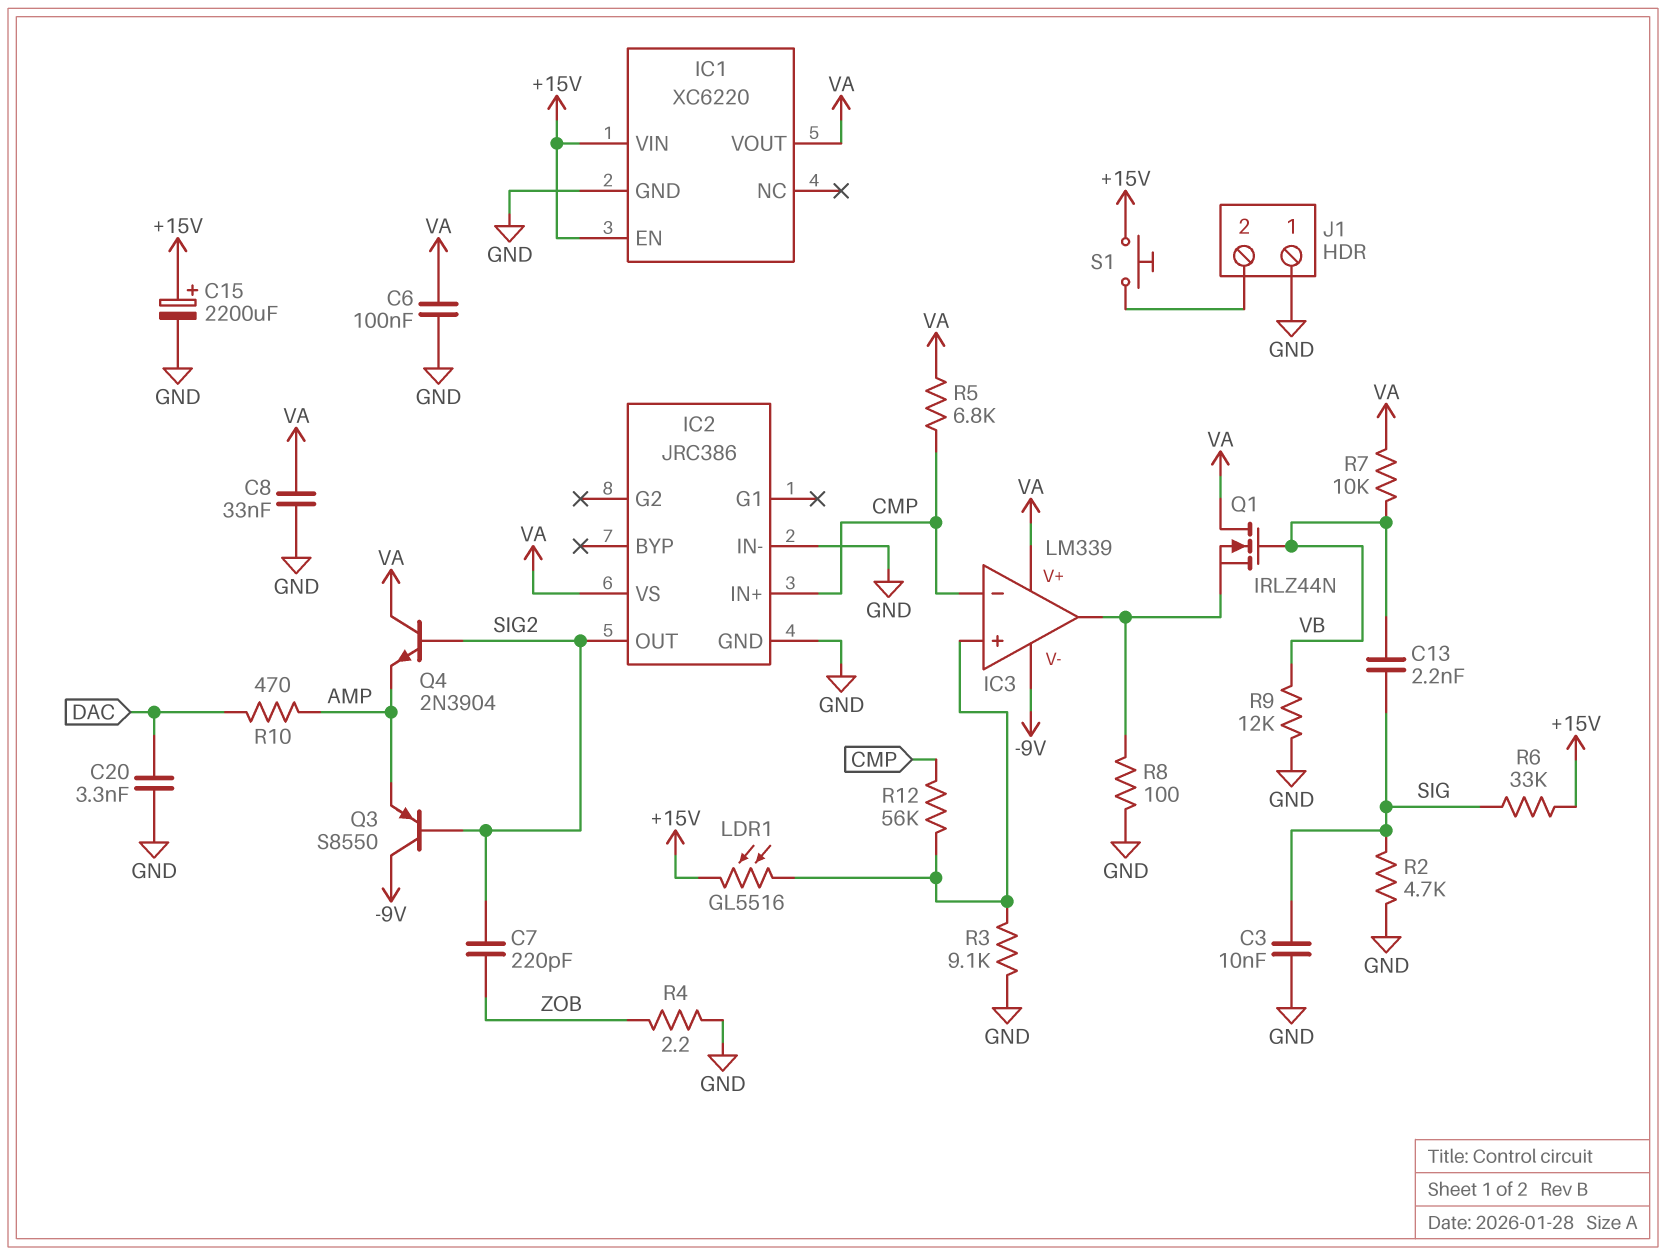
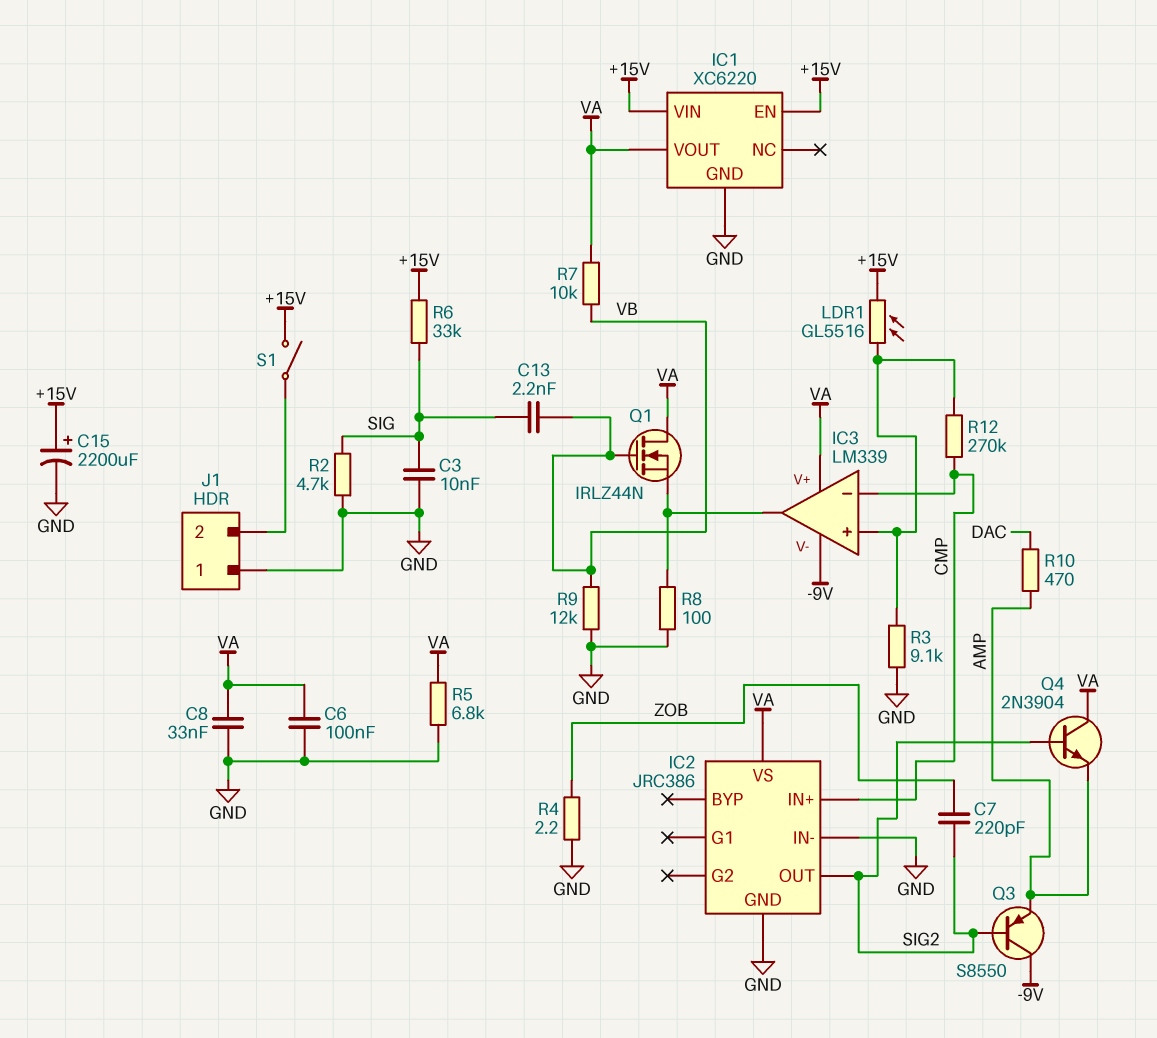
C20: 3.3nF (DAC, GND) -> none
R5: 6.8k (CMP, VA) -> 6.8k (GND, VA)
R12: 56k (CMP, IC3/in+) -> 270k (CMP, IC3/in+)
S1: button (+15V, J1/2) -> switch (+15V, J1/2)

